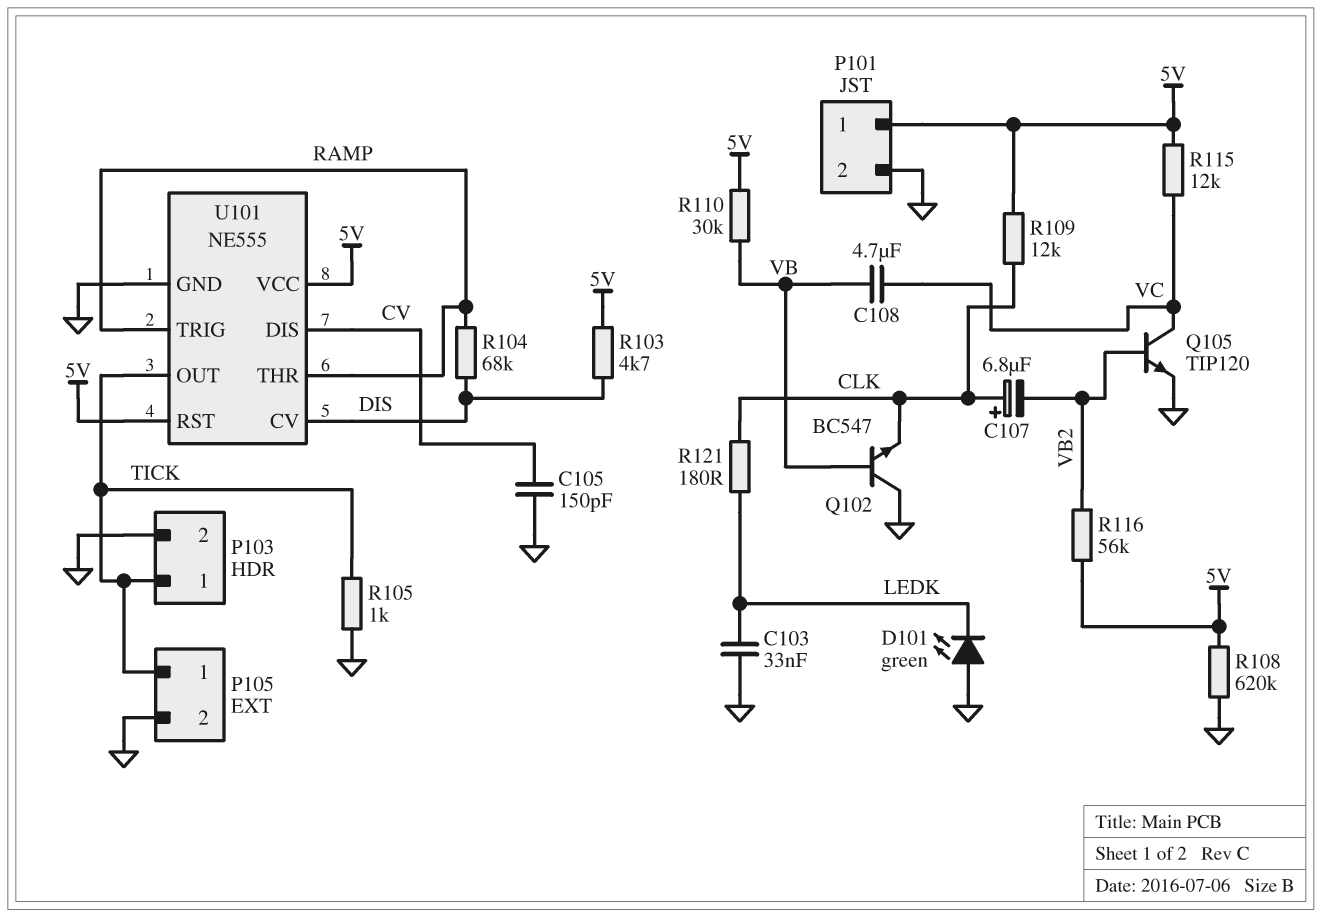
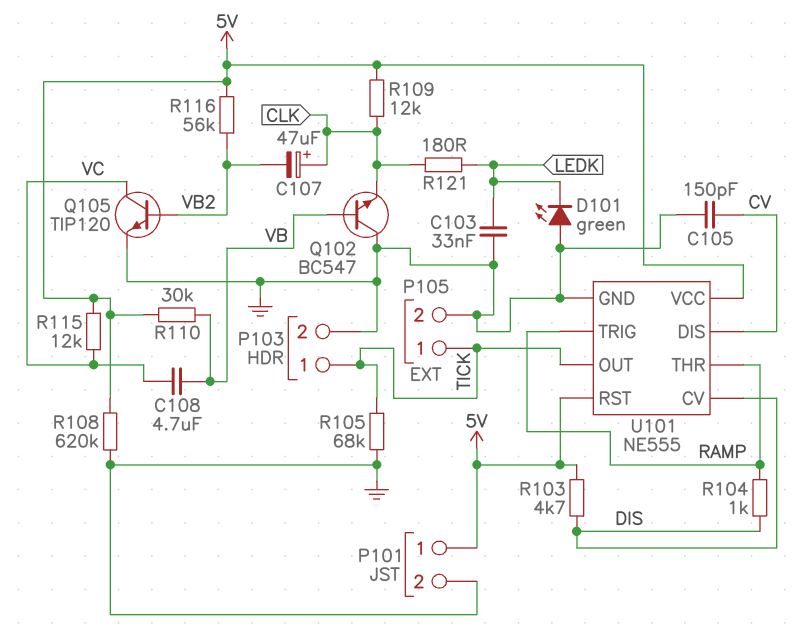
C107: 6.8uF (plus CLK, minus VB2) -> 47uF (plus CLK, minus VB2)
R104: 68k (DIS, RAMP) -> 1k (DIS, RAMP)
R105: 1k (GND, TICK) -> 68k (GND, TICK)

